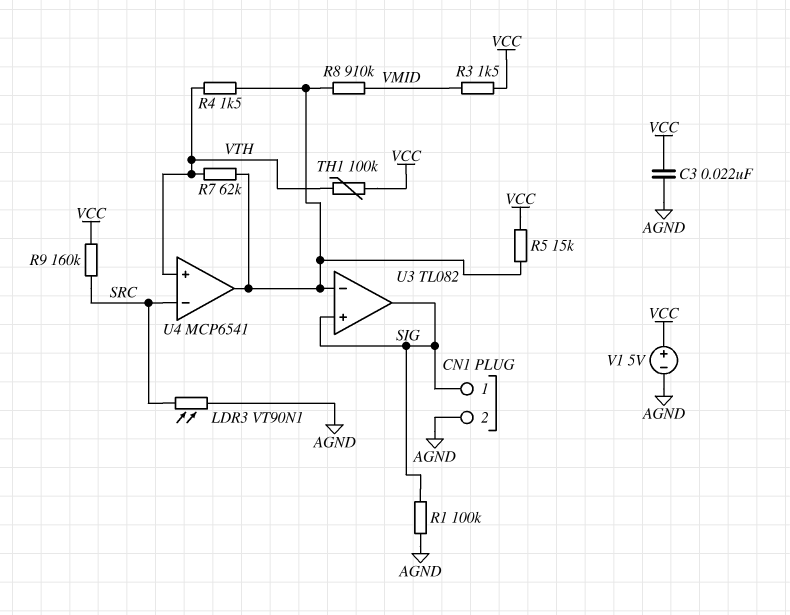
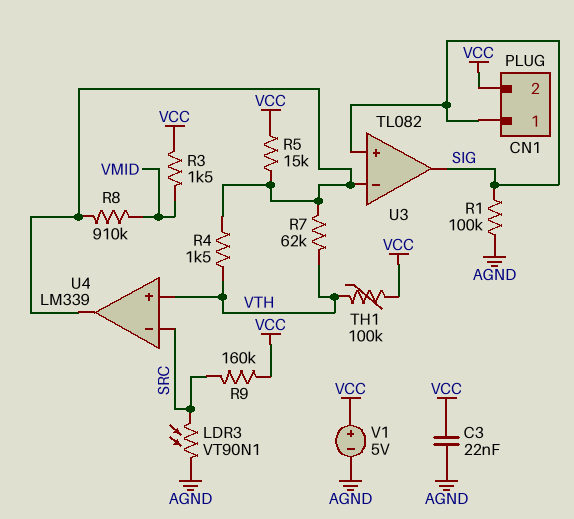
CN1 pin 2: AGND -> VCC
U4: MCP6541 -> LM339

